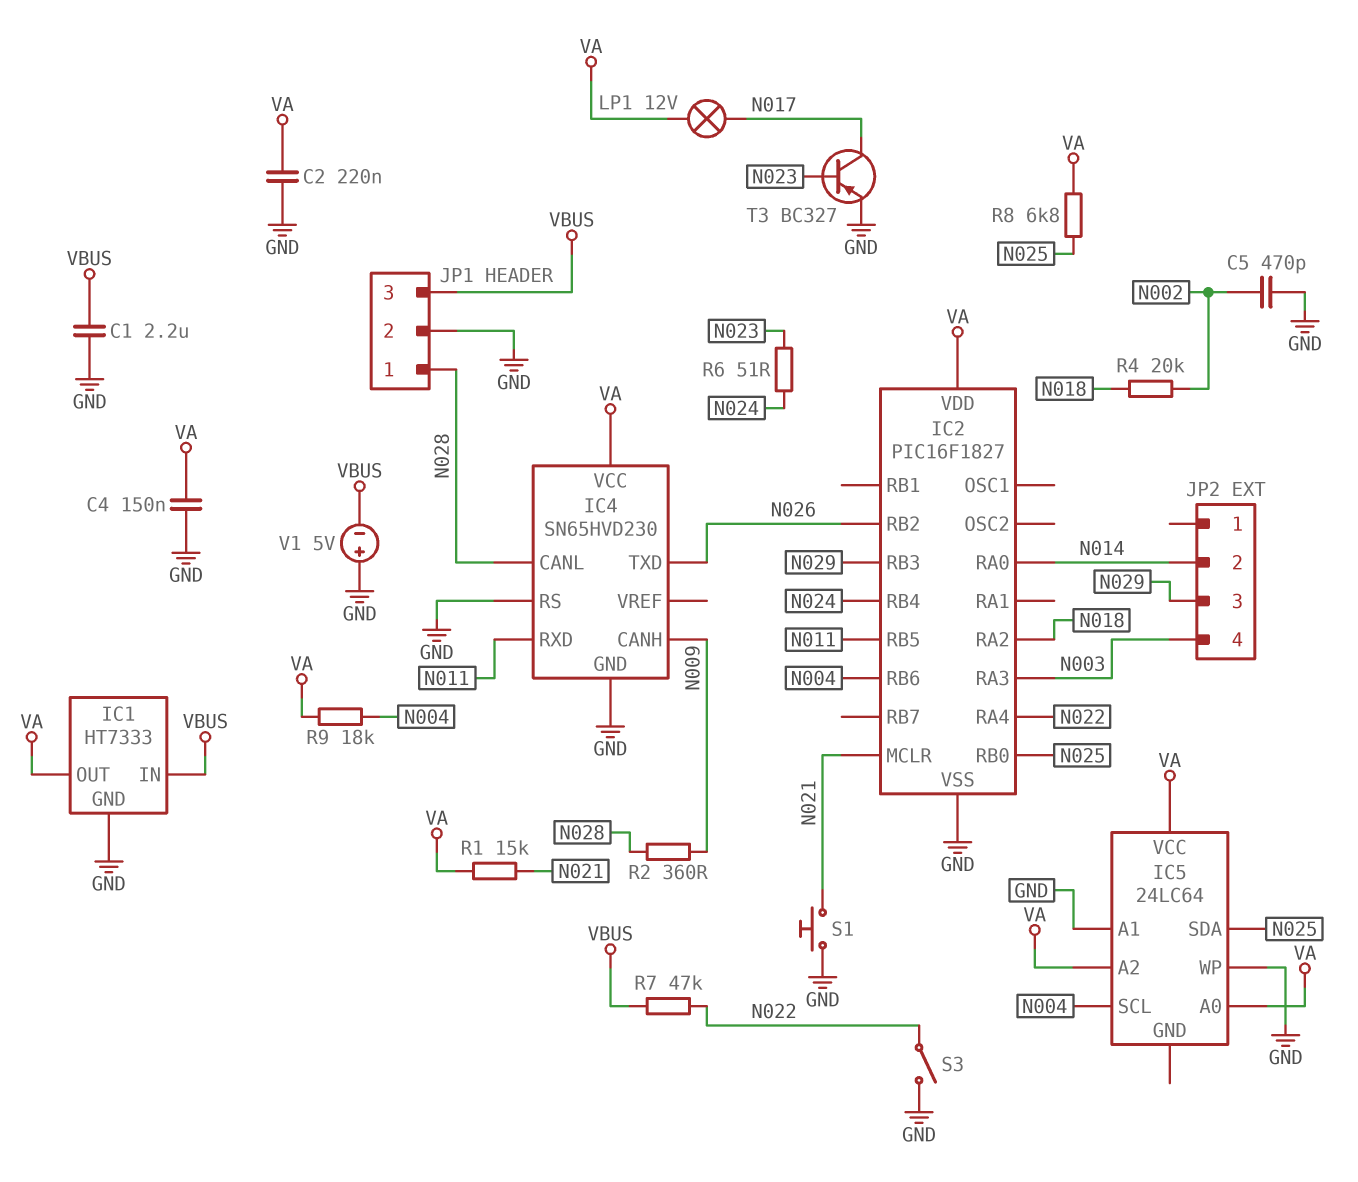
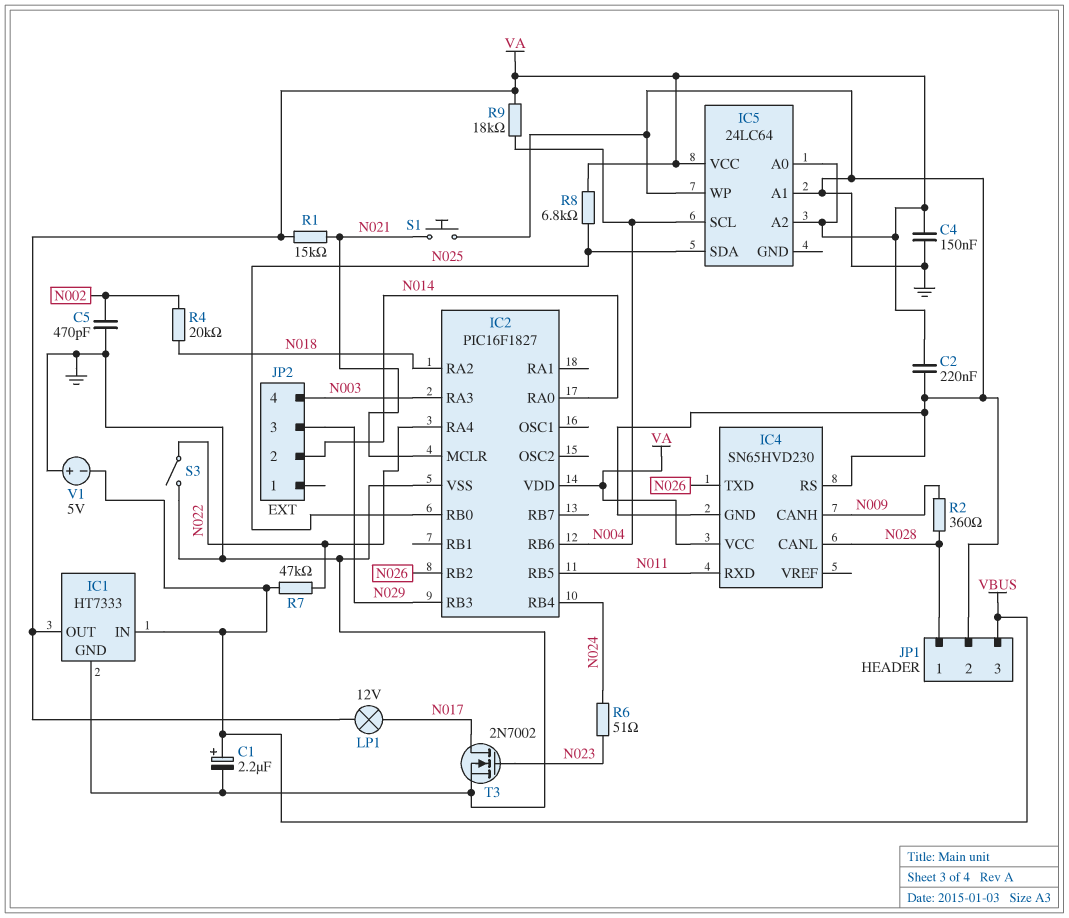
C1: 2.2uF (GND, VBUS) -> 2.2uF (plus VBUS, minus GND)
T3: PNP BC327 (B N023, C N017, E GND) -> NMOS 2N7002 (G N023, D N017, S GND)

